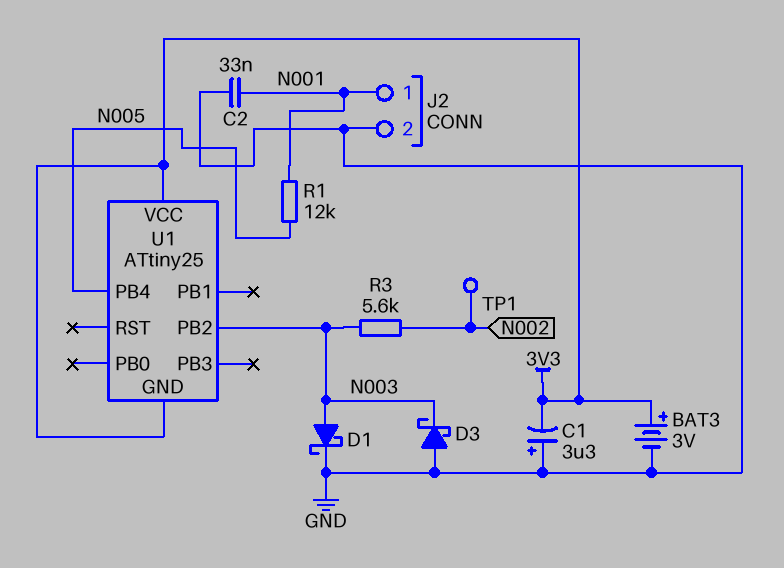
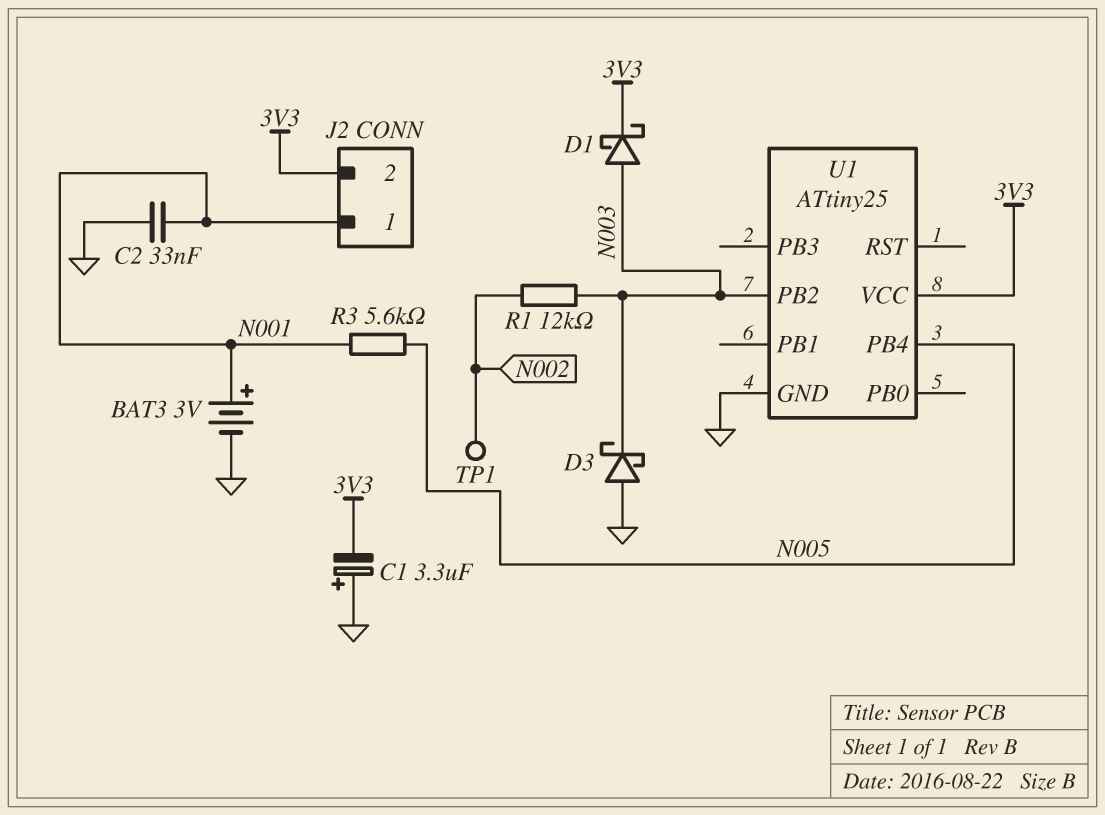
BAT3: 3V (plus 3V3, minus GND) -> 3V (plus N001, minus GND)
D1: schottky (A N003, K GND) -> schottky (A N003, K 3V3)
J2 pin 2: GND -> 3V3
R1: 12k (N001, N005) -> 12k (N002, N003)
R3: 5.6k (N002, N003) -> 5.6k (N001, N005)
U1 pin GND: 3V3 -> GND

